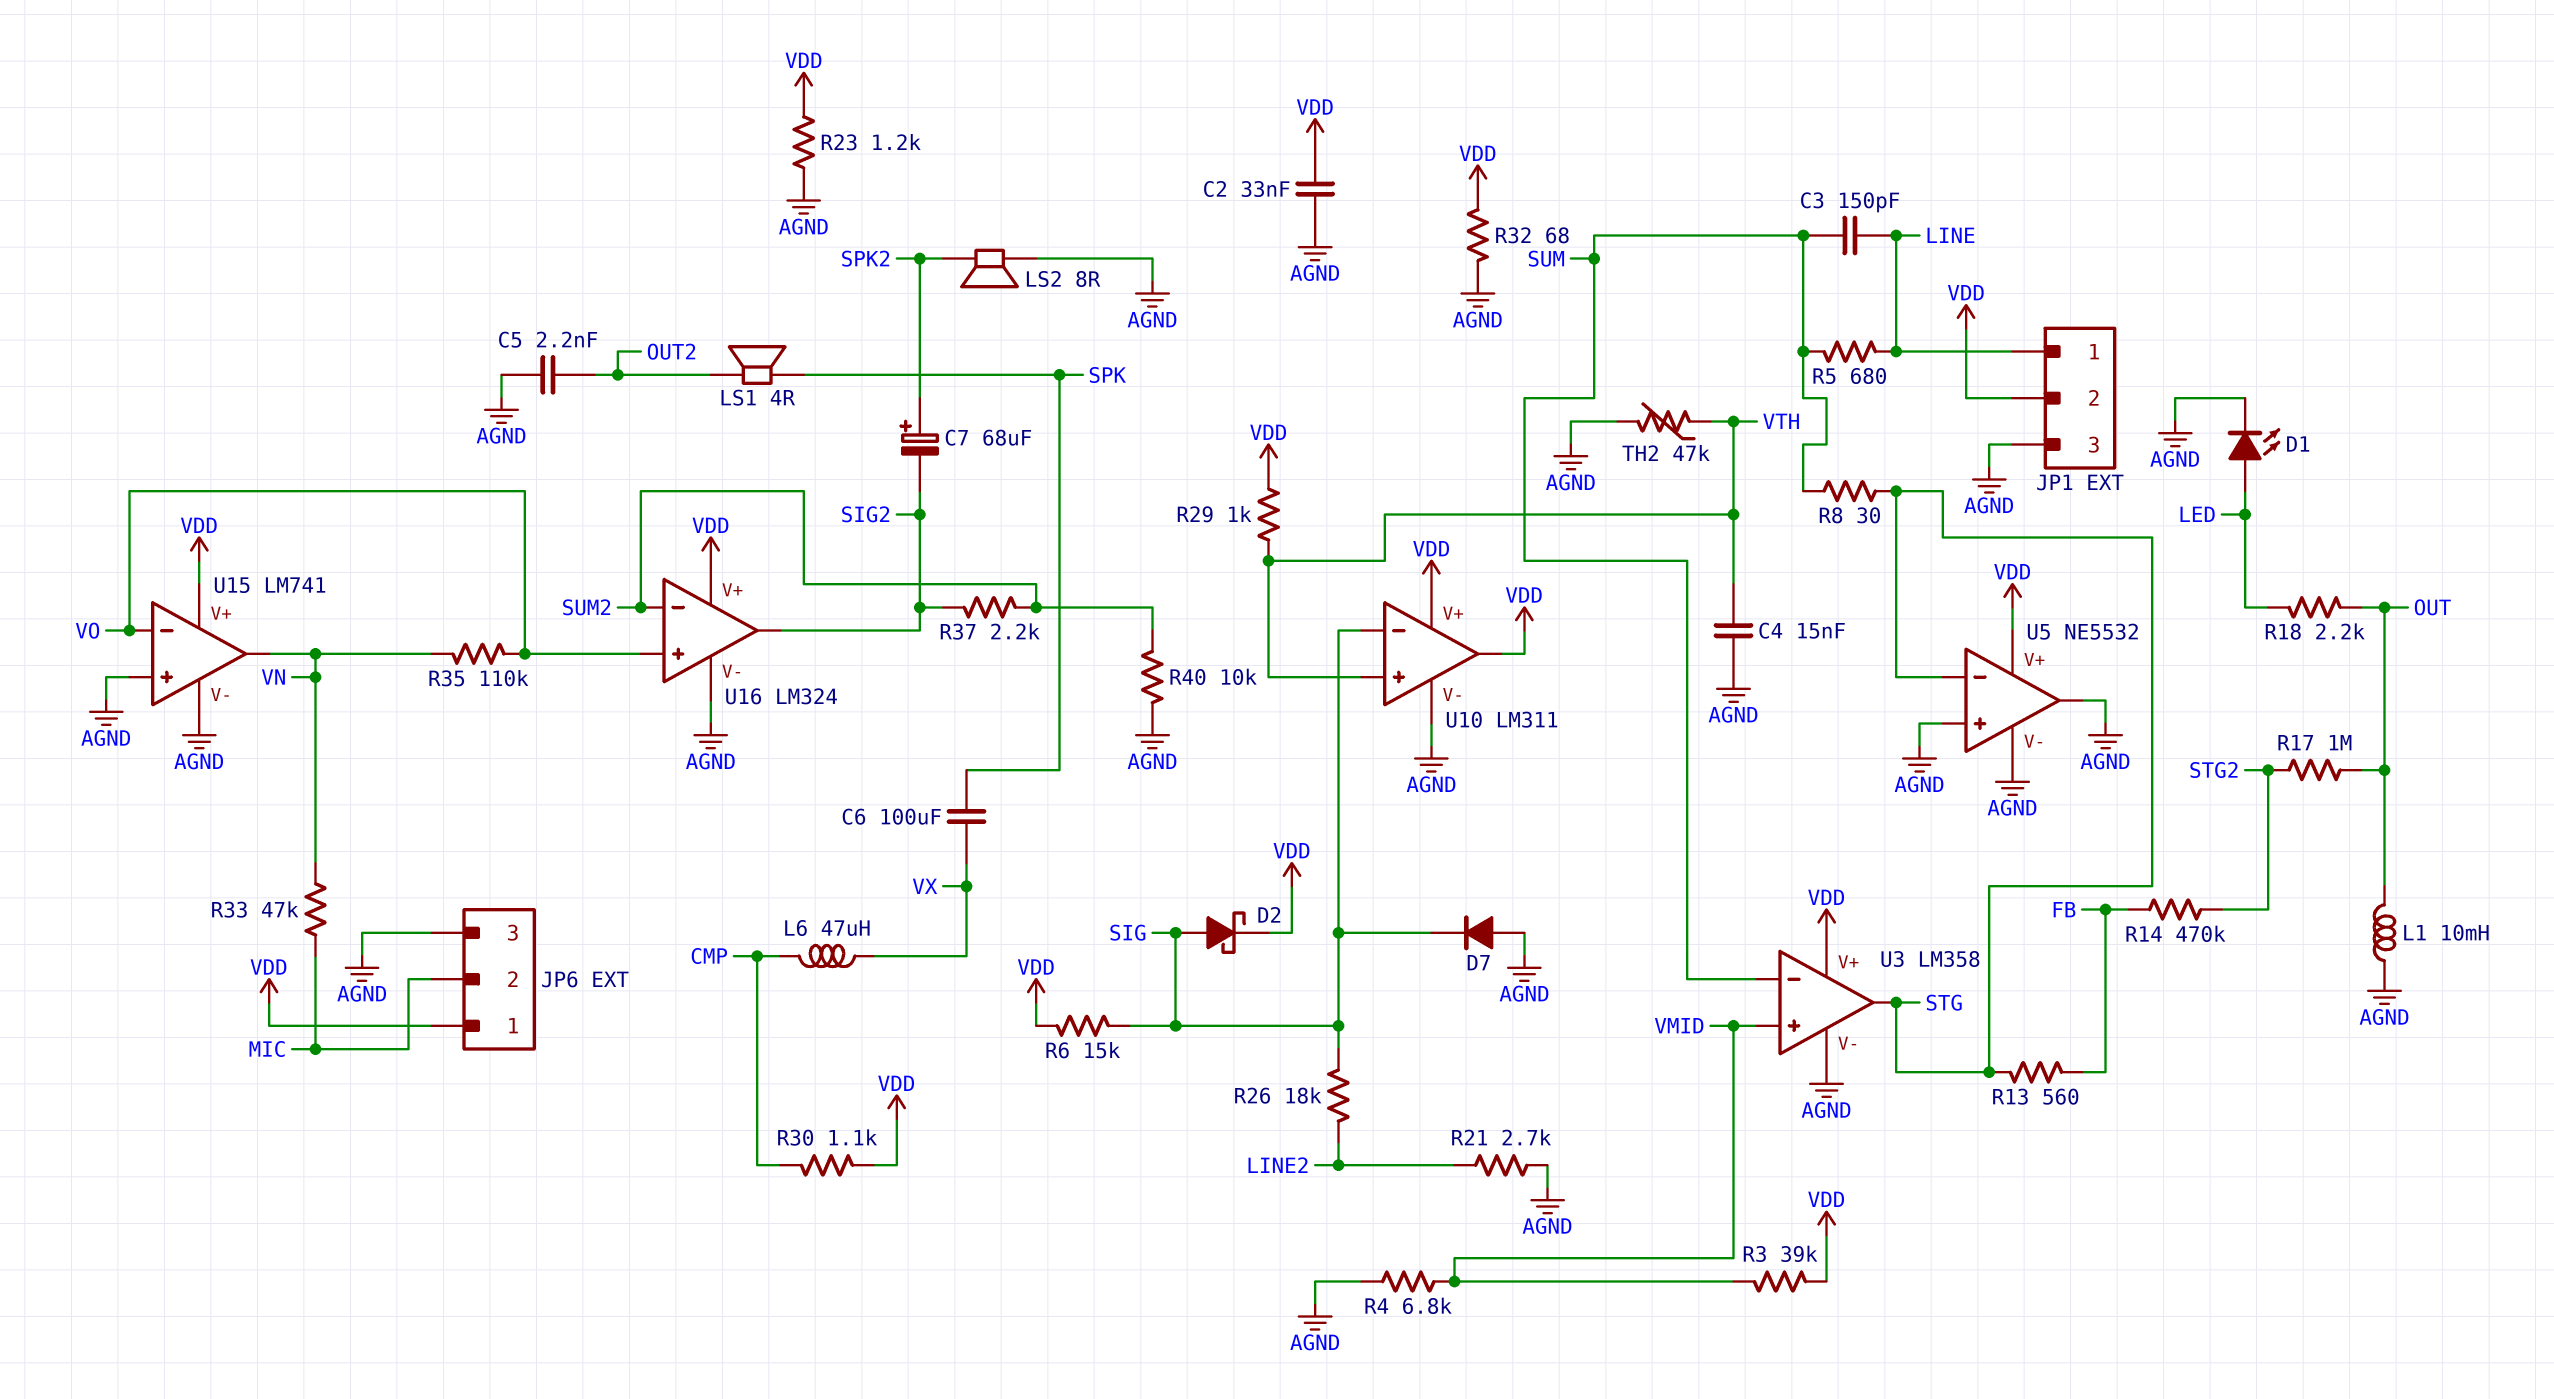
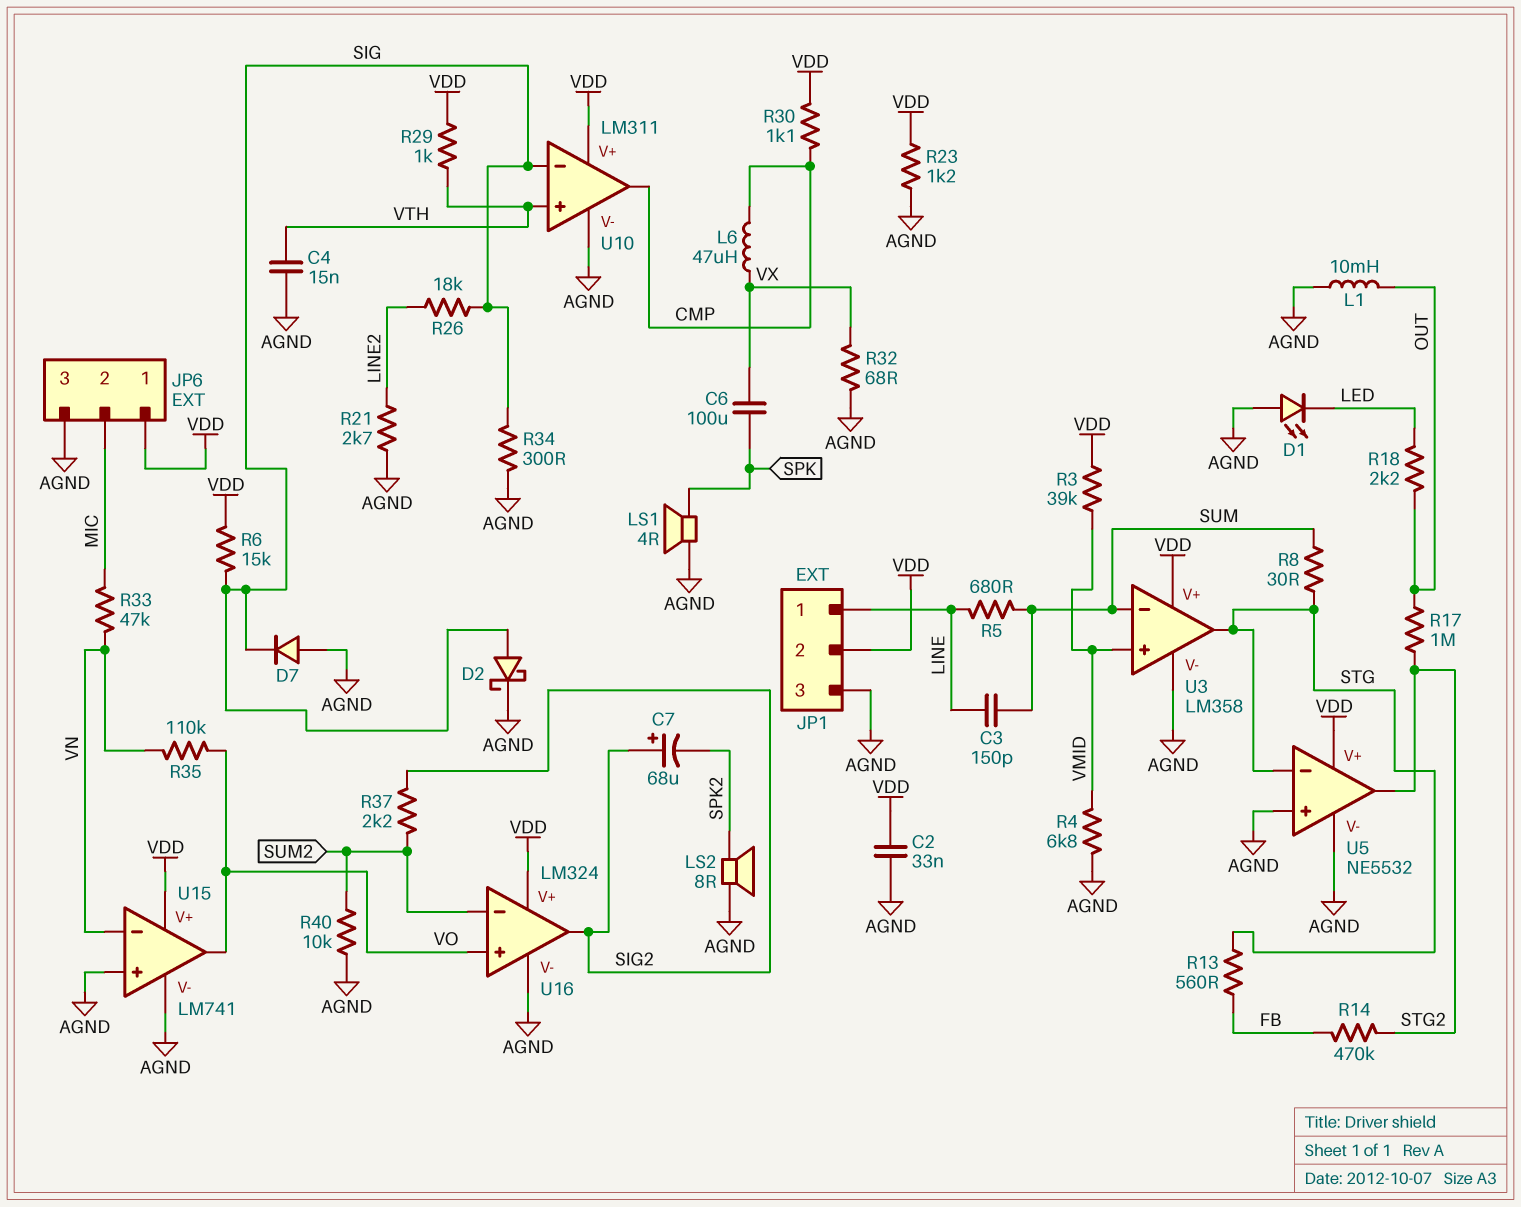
C5: 2.2nF (AGND, OUT2) -> none
C7: 68uF (plus SPK2, minus SIG2) -> 68uF (plus SIG2, minus SPK2)
D1: LED (A LED, K AGND) -> LED (A AGND, K LED)
D2: schottky (A SIG, K VDD) -> schottky (A SIG, K AGND)
LS1: speaker 4R (OUT2, SPK) -> speaker 4R (AGND, SPK)
R32: 68 (AGND, VDD) -> 68 (AGND, VX)
R34: none -> 300 (AGND, SIG)
TH2: 47k (AGND, VTH) -> none
U5 pin out: AGND -> STG2
U10 pin out: VDD -> CMP
U15 pin in-: VO -> VN
U15 pin out: VN -> VO

